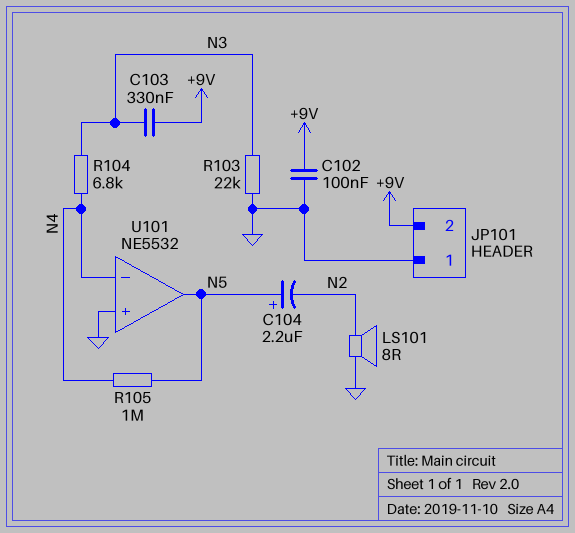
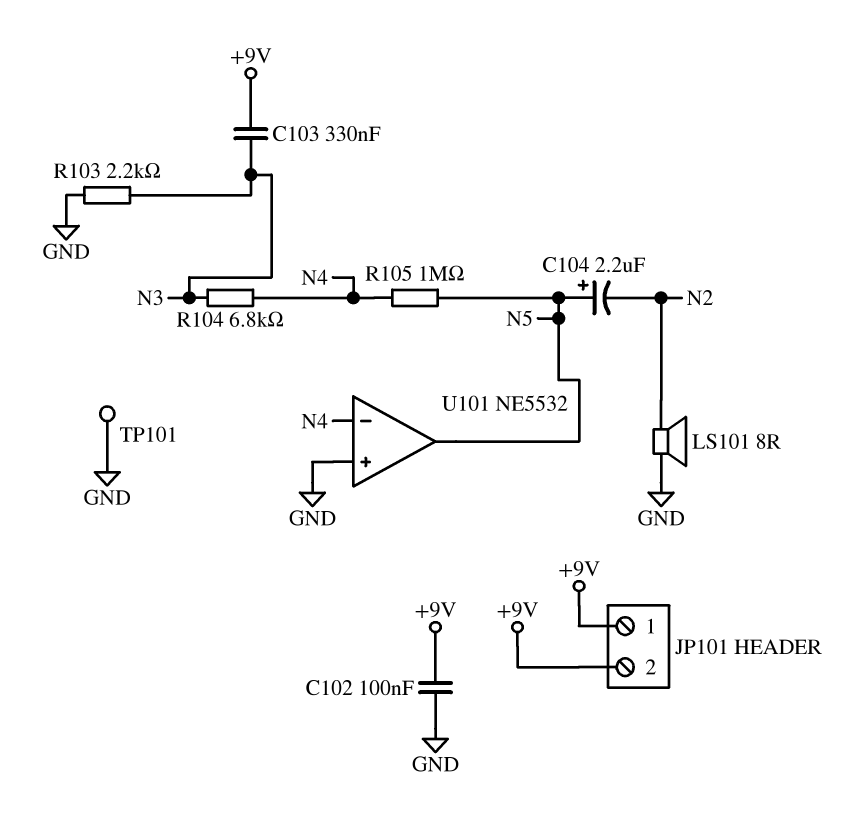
JP101 pin 1: GND -> +9V
R103: 22k (GND, N3) -> 2.2k (GND, N3)
TP101: none -> test point (GND)

